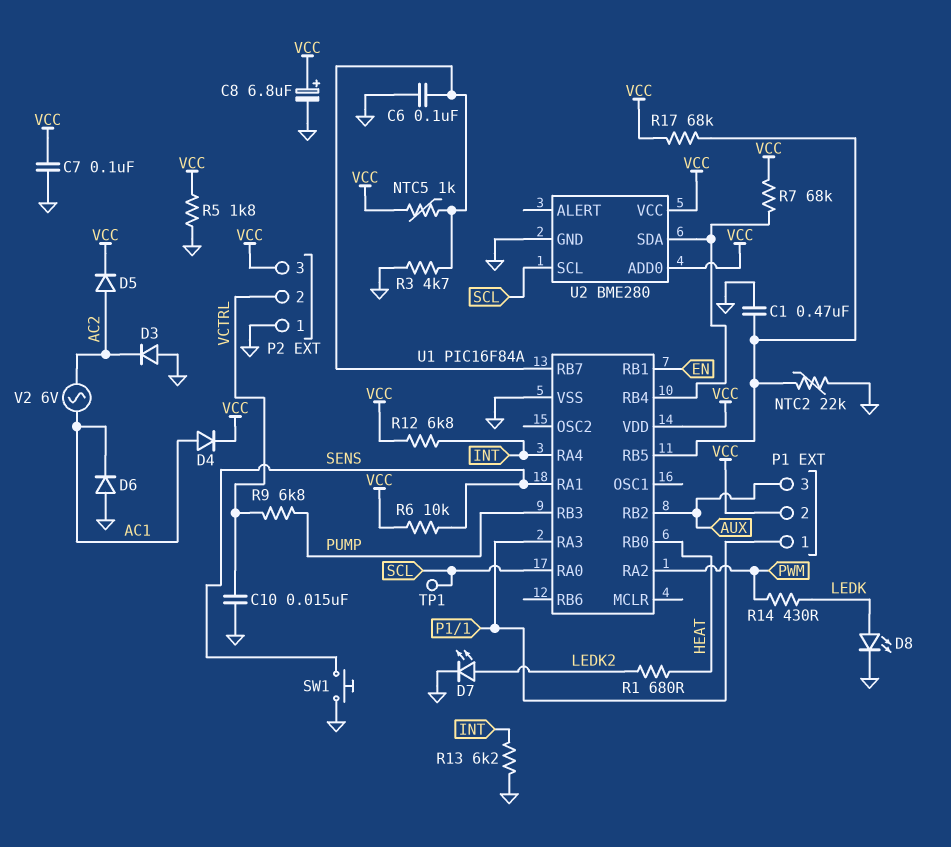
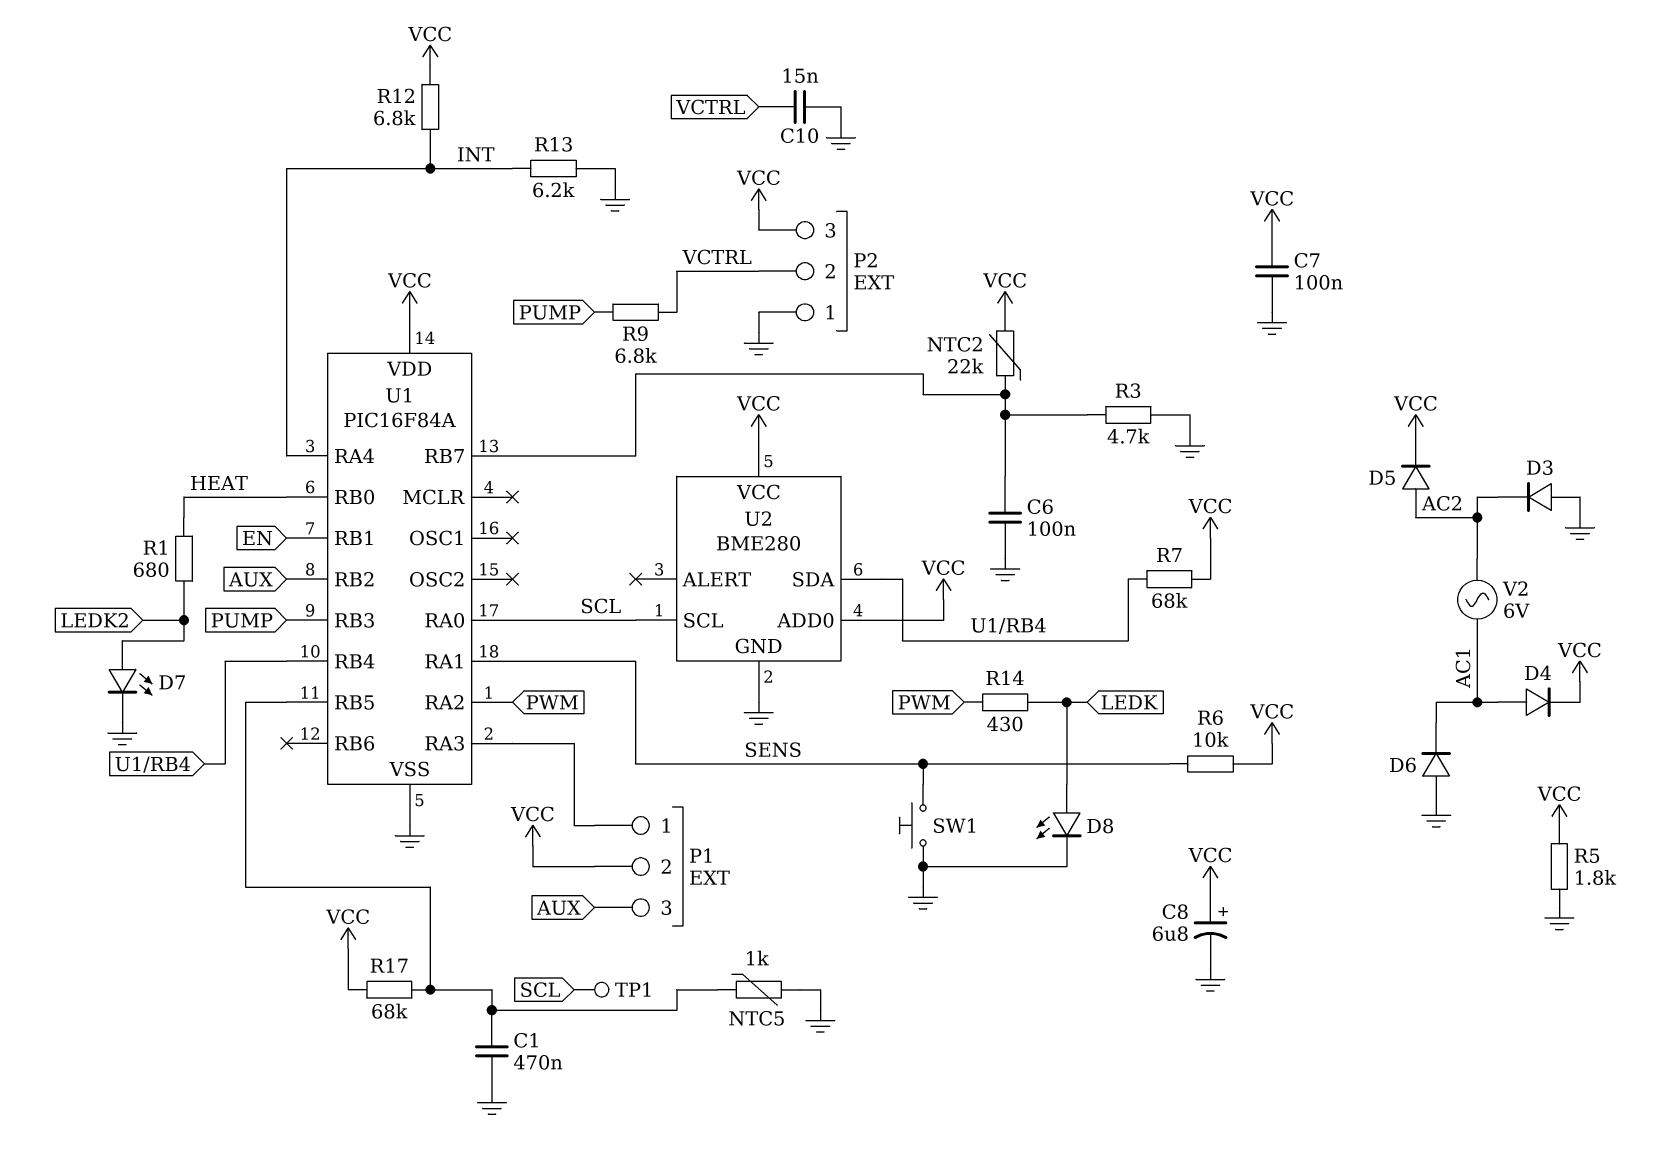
NTC2: 22k (GND, U1/RB5) -> 22k (U1/RB7, VCC)
NTC5: 1k (U1/RB7, VCC) -> 1k (GND, U1/RB5)

